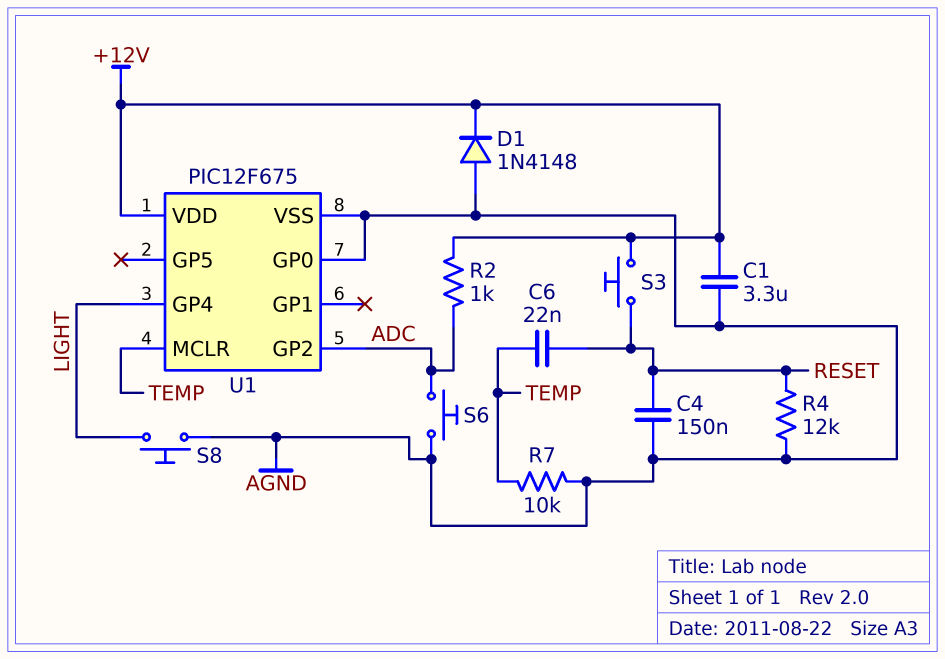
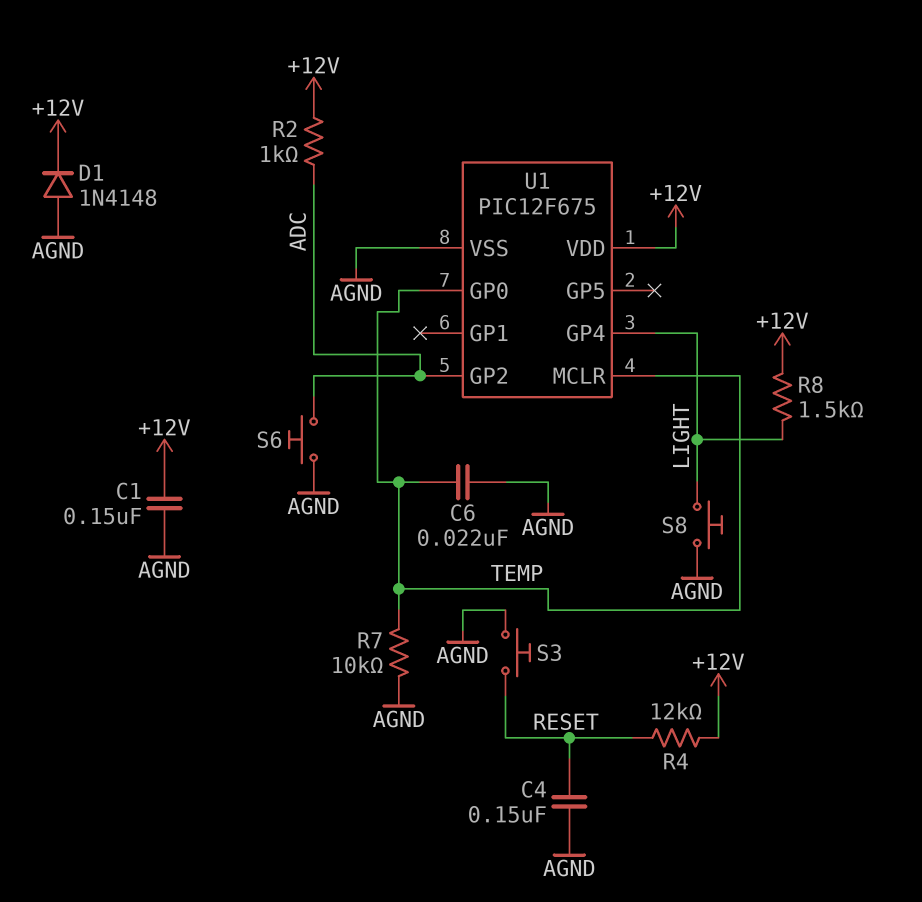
C1: 3.3uF (+12V, AGND) -> 150nF (+12V, AGND)
C6: 22nF (RESET, TEMP) -> 22nF (AGND, TEMP)
R4: 12k (AGND, RESET) -> 12k (+12V, RESET)
R8: none -> 1.5k (+12V, LIGHT)
S3: button (+12V, RESET) -> button (AGND, RESET)
U1 pin GP0: AGND -> TEMP

